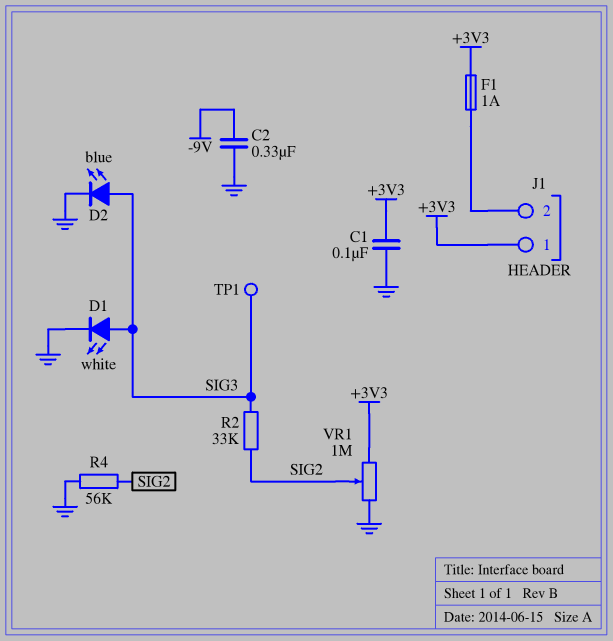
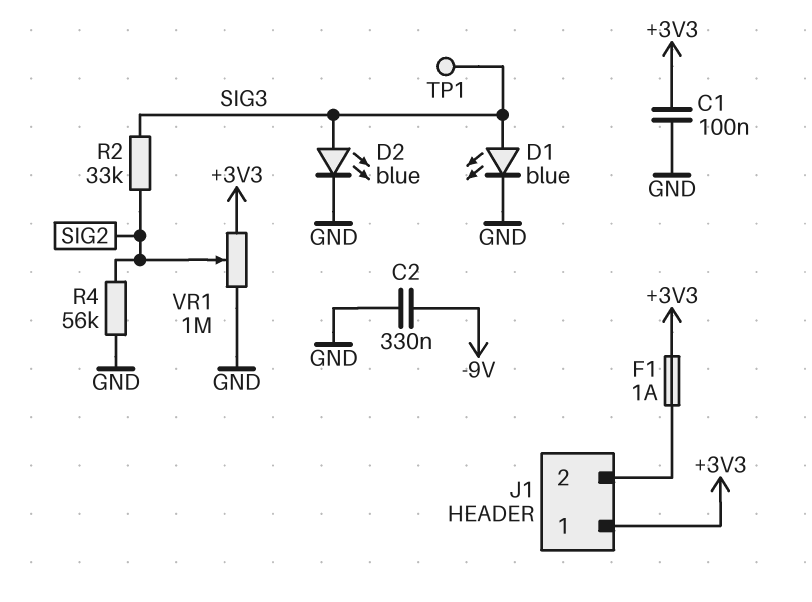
D1: LED white (A SIG3, K GND) -> LED blue (A SIG3, K GND)

